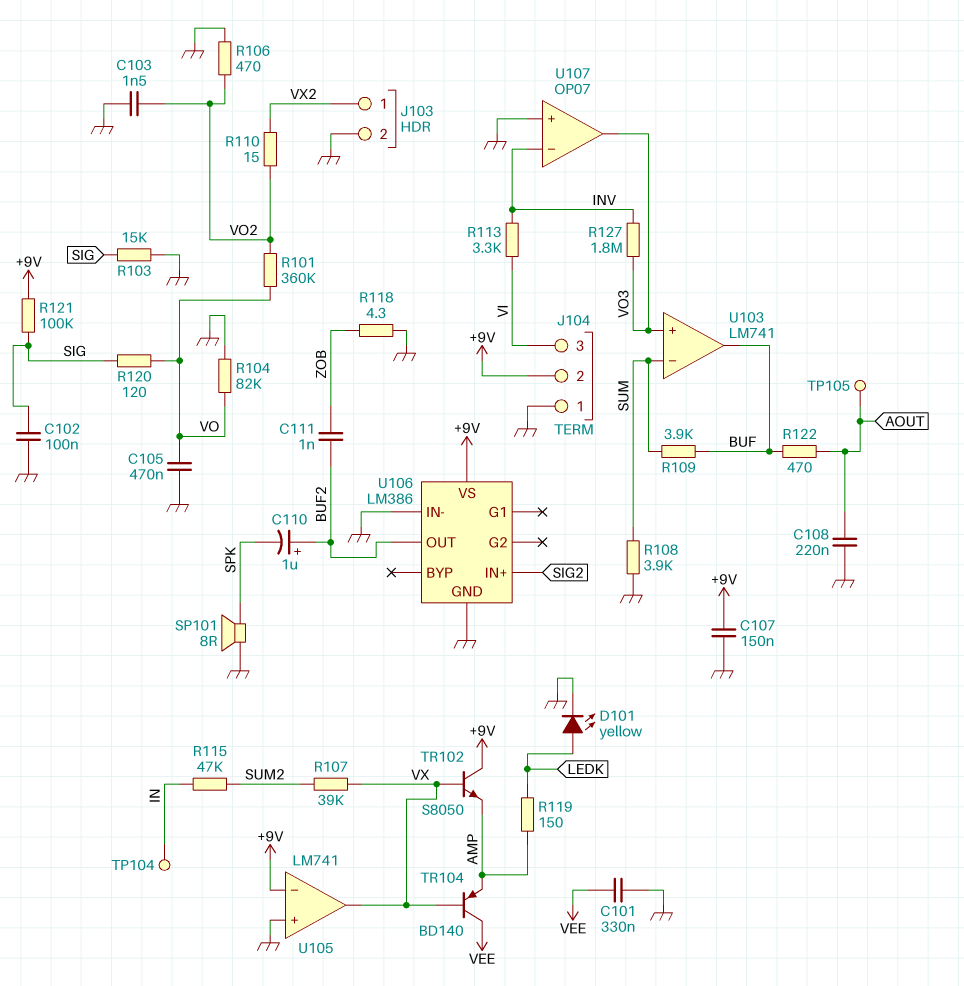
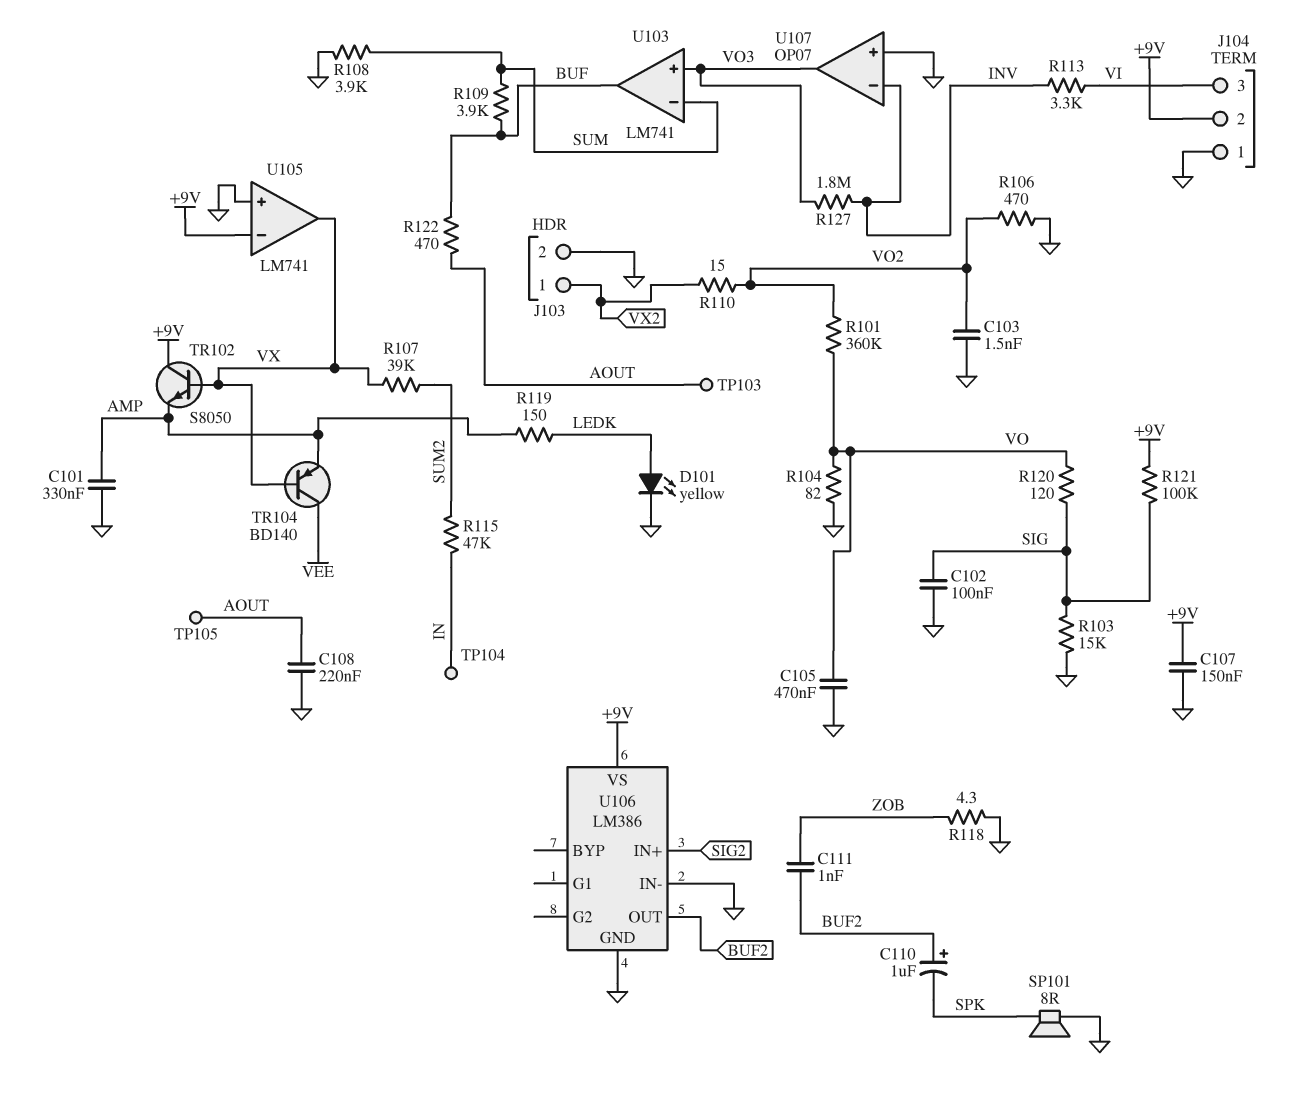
C101: 330nF (GND, VEE) -> 330nF (AMP, GND)
R104: 82k (GND, VO) -> 82 (GND, VO)
TP103: none -> test point (AOUT)

